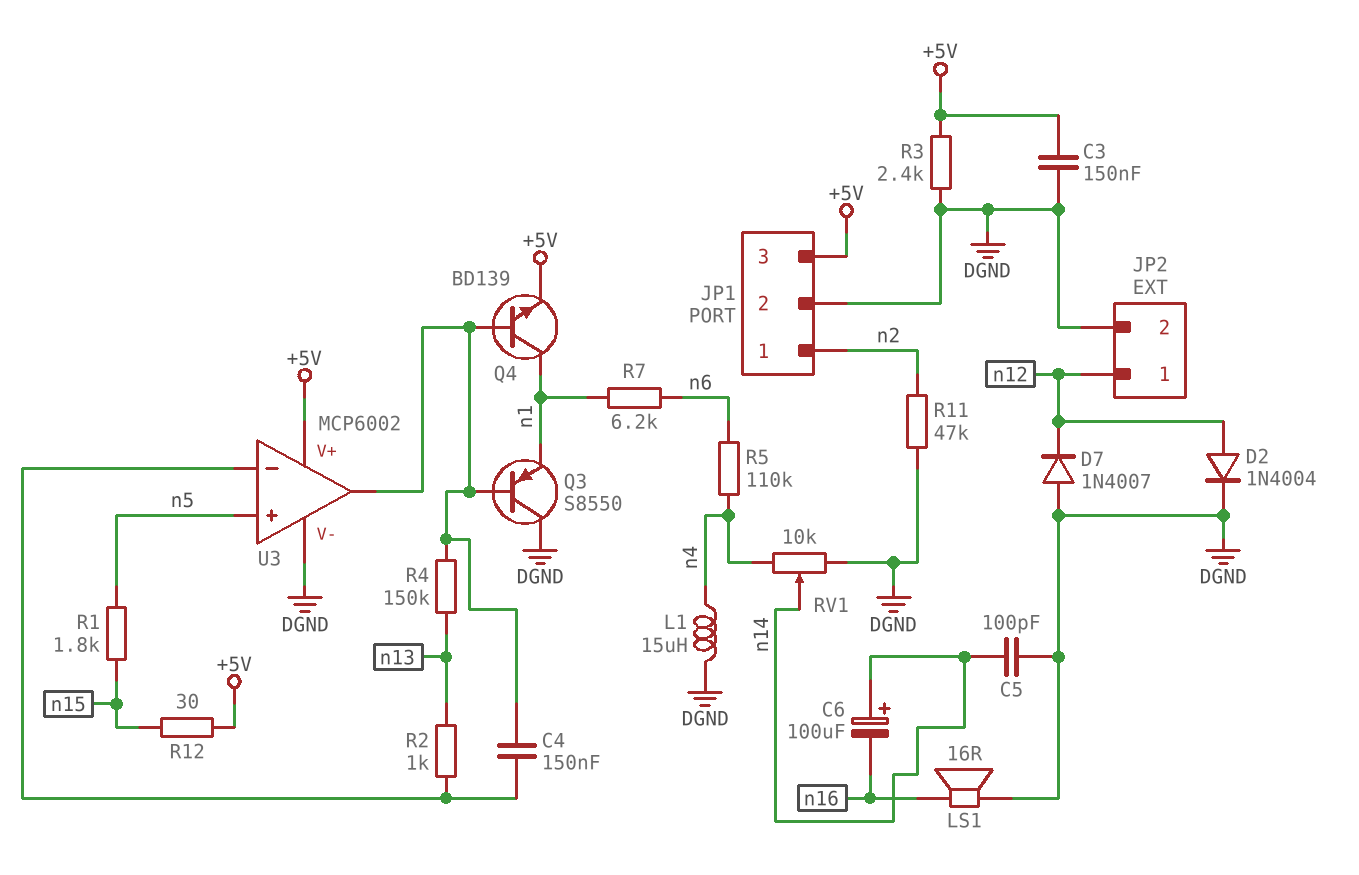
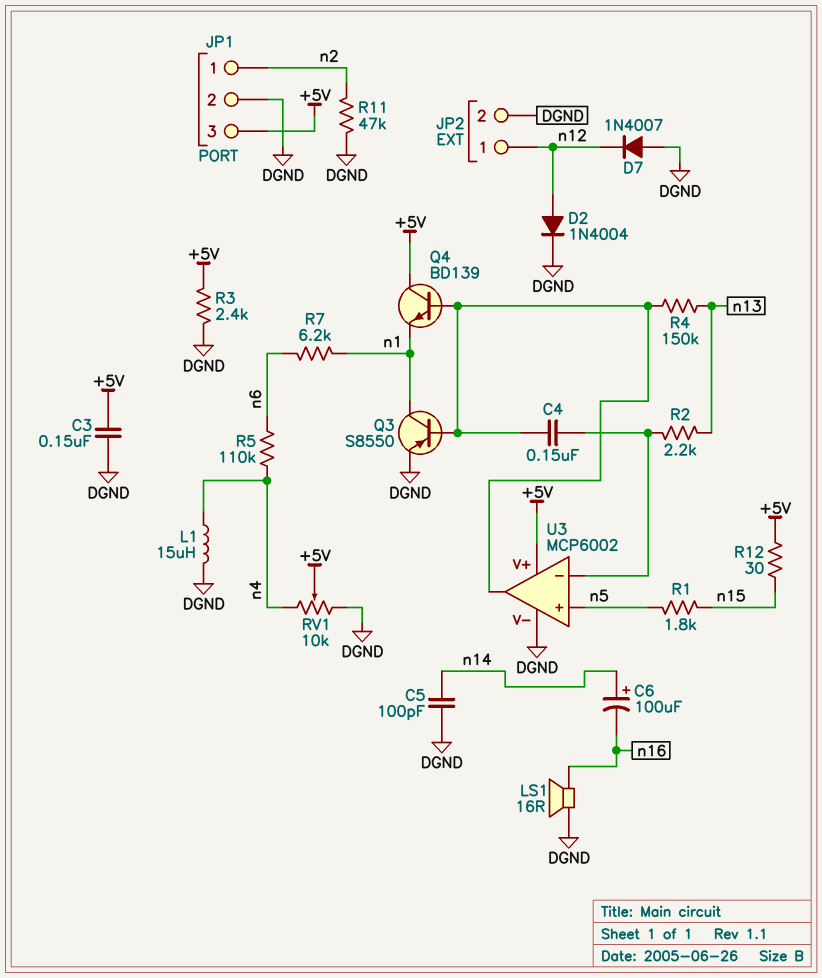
Q3: PNP S8550 (B U3/out, C DGND, E n1) -> PNP S8550 (B U3/out, C n1, E DGND)
Q4: NPN BD139 (B U3/out, C n1, E +5V) -> NPN BD139 (B U3/out, C +5V, E n1)
R2: 1k (U3/in-, n13) -> 2.2k (U3/in-, n13)
RV1: 10k (DGND, n4, wiper n14) -> 10k (DGND, n4, wiper +5V)

